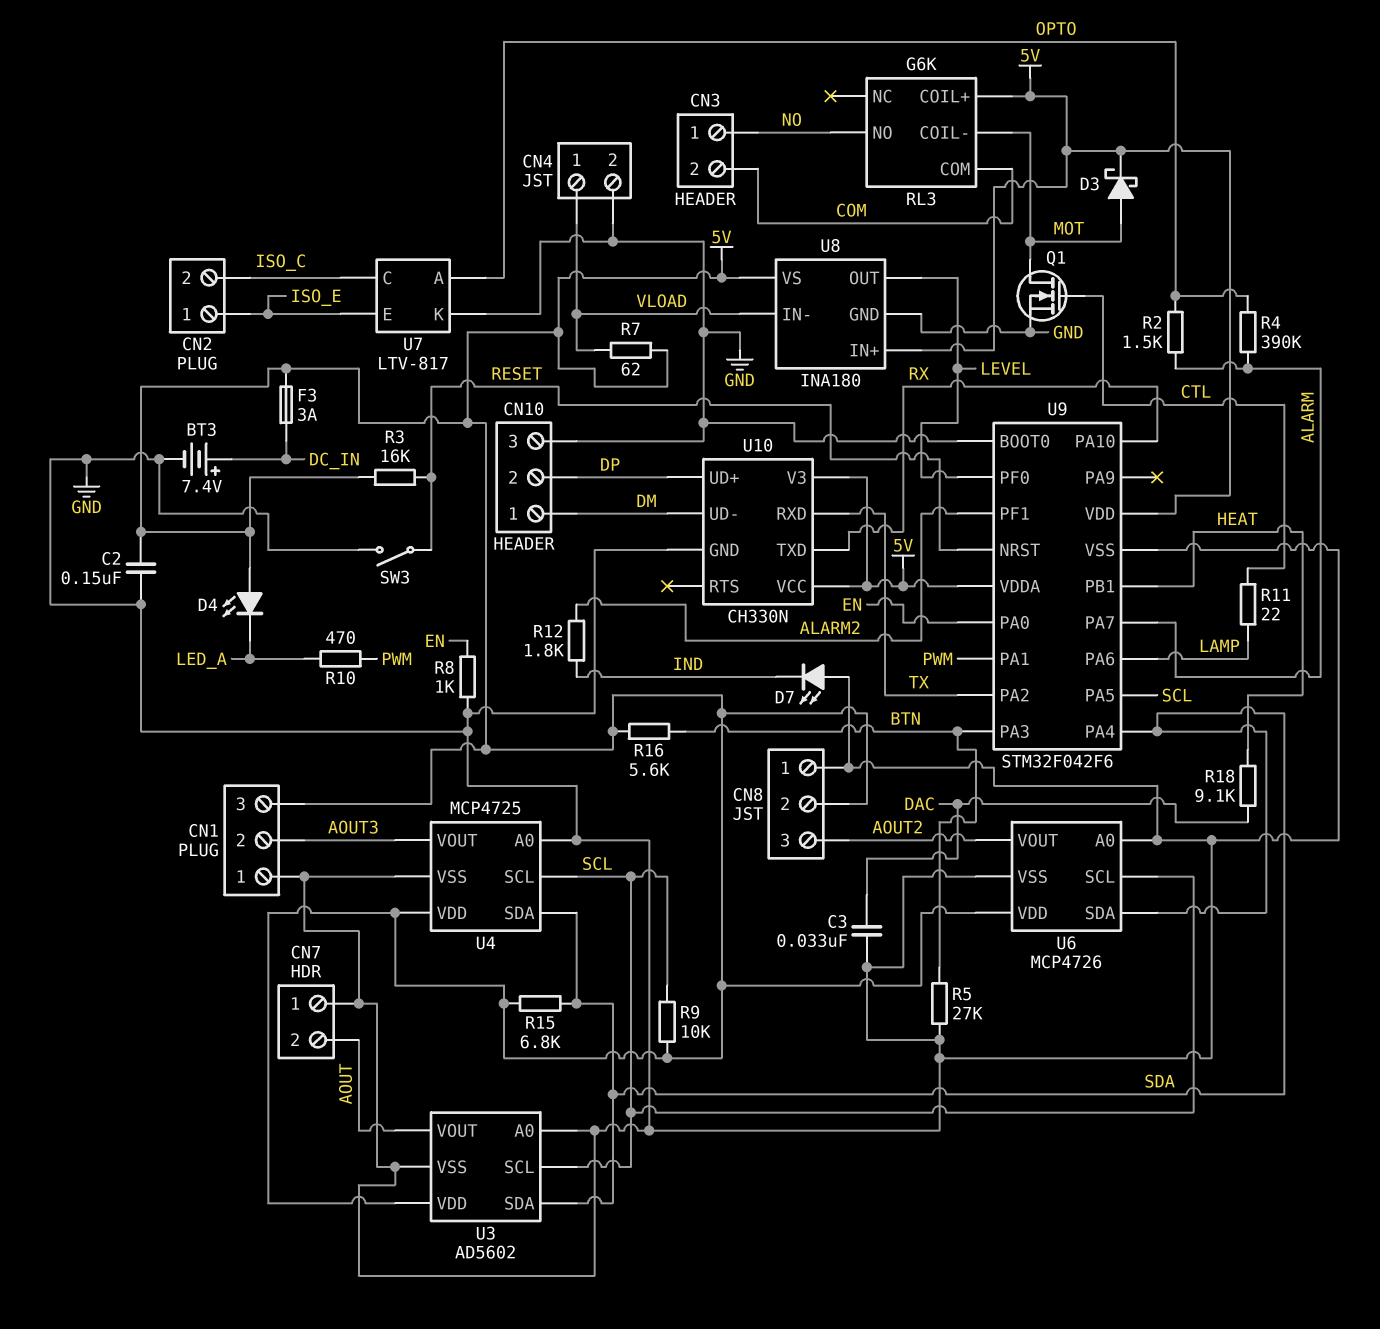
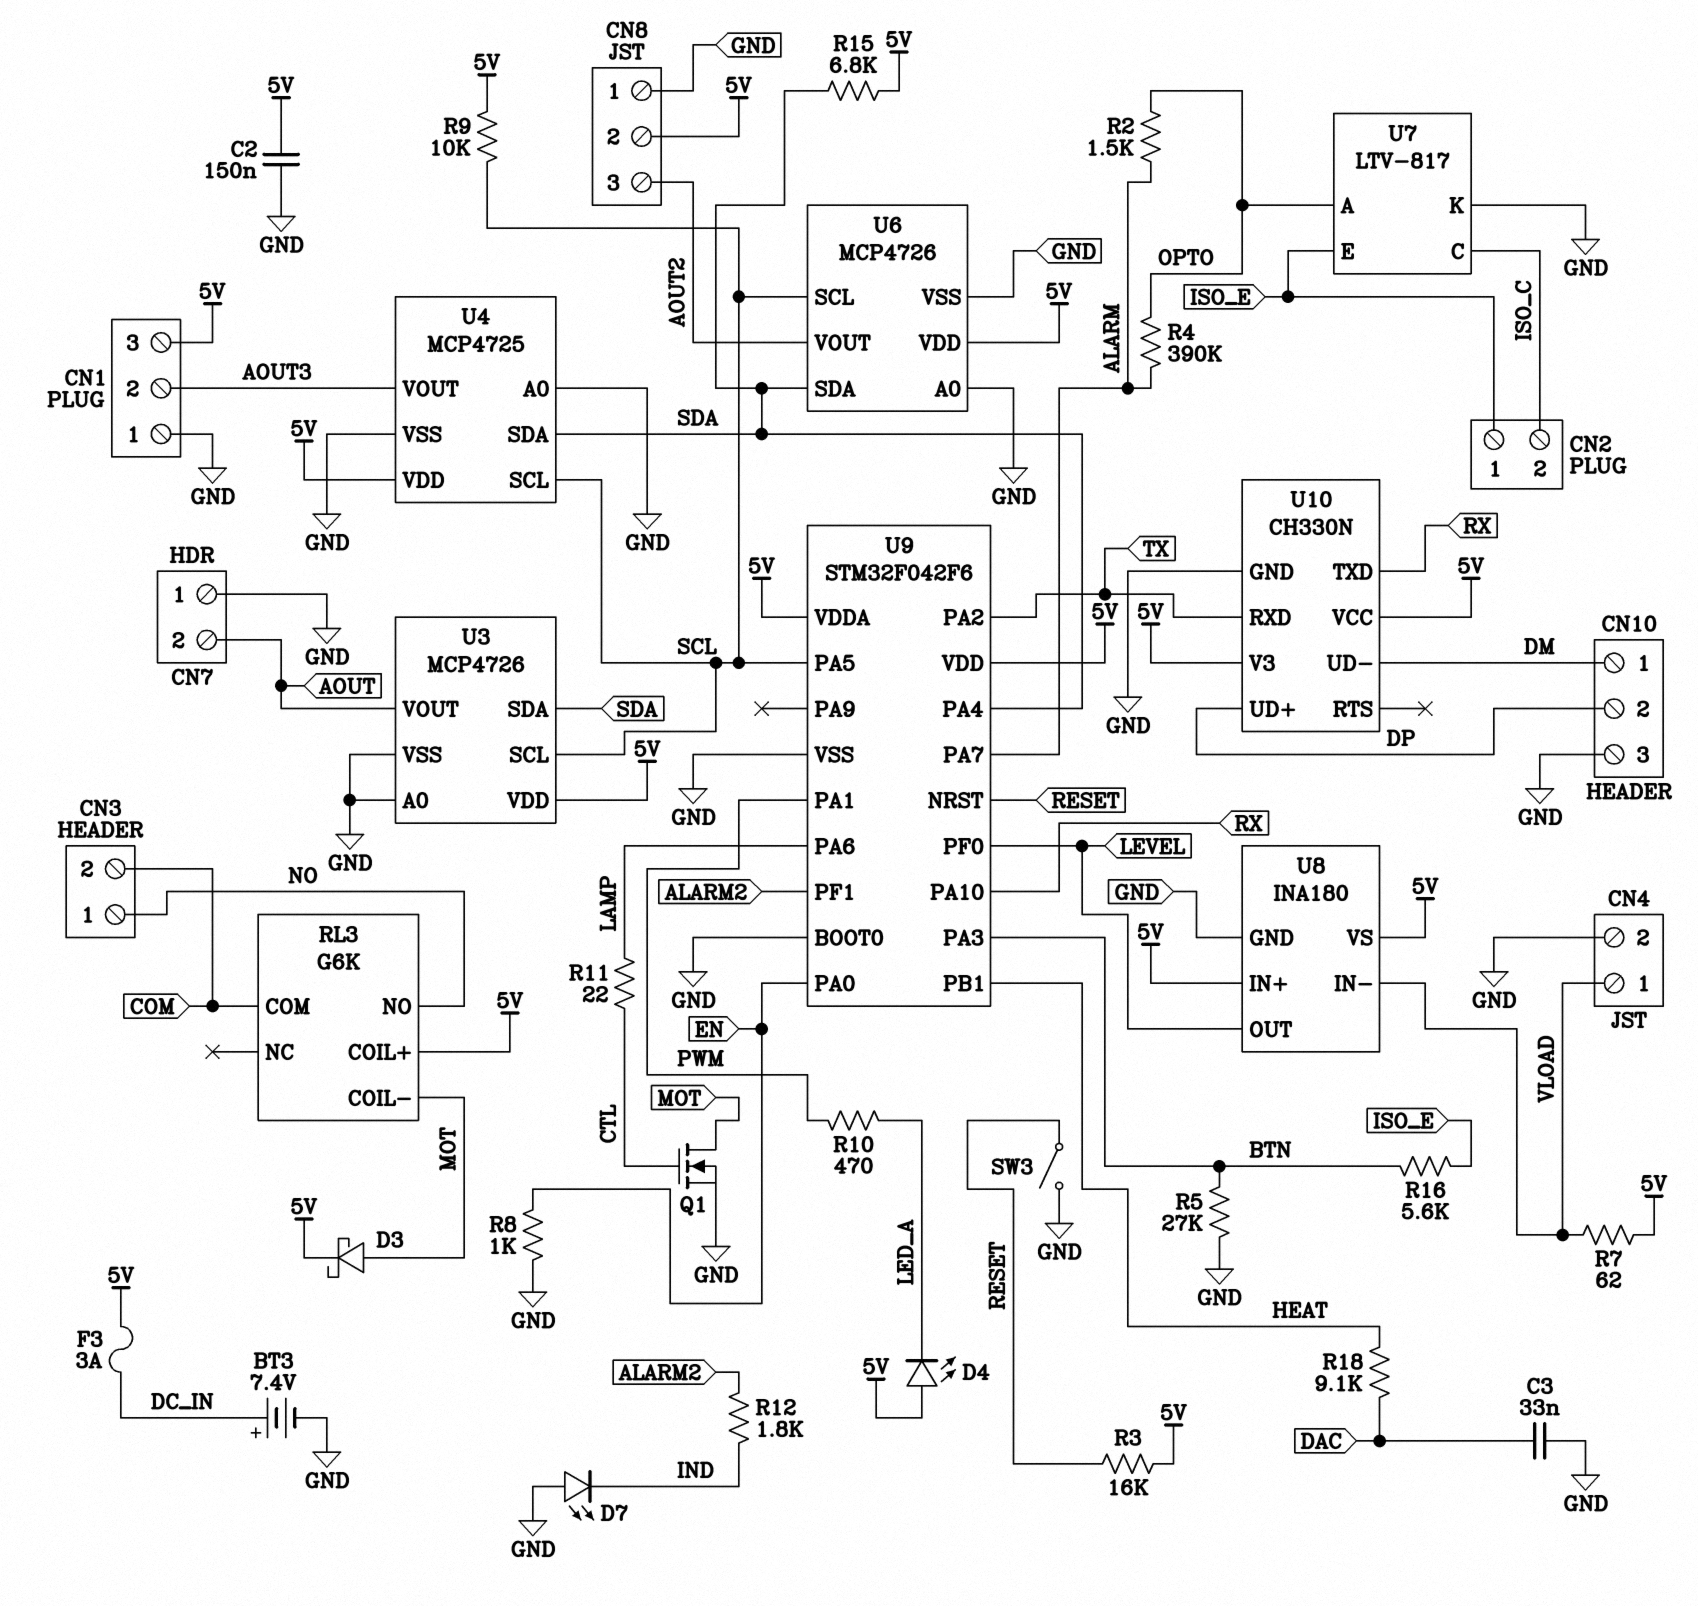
R16: 5.6k (5V, BTN) -> 5.6k (BTN, ISO_E)
U3: AD5602 -> MCP4726

